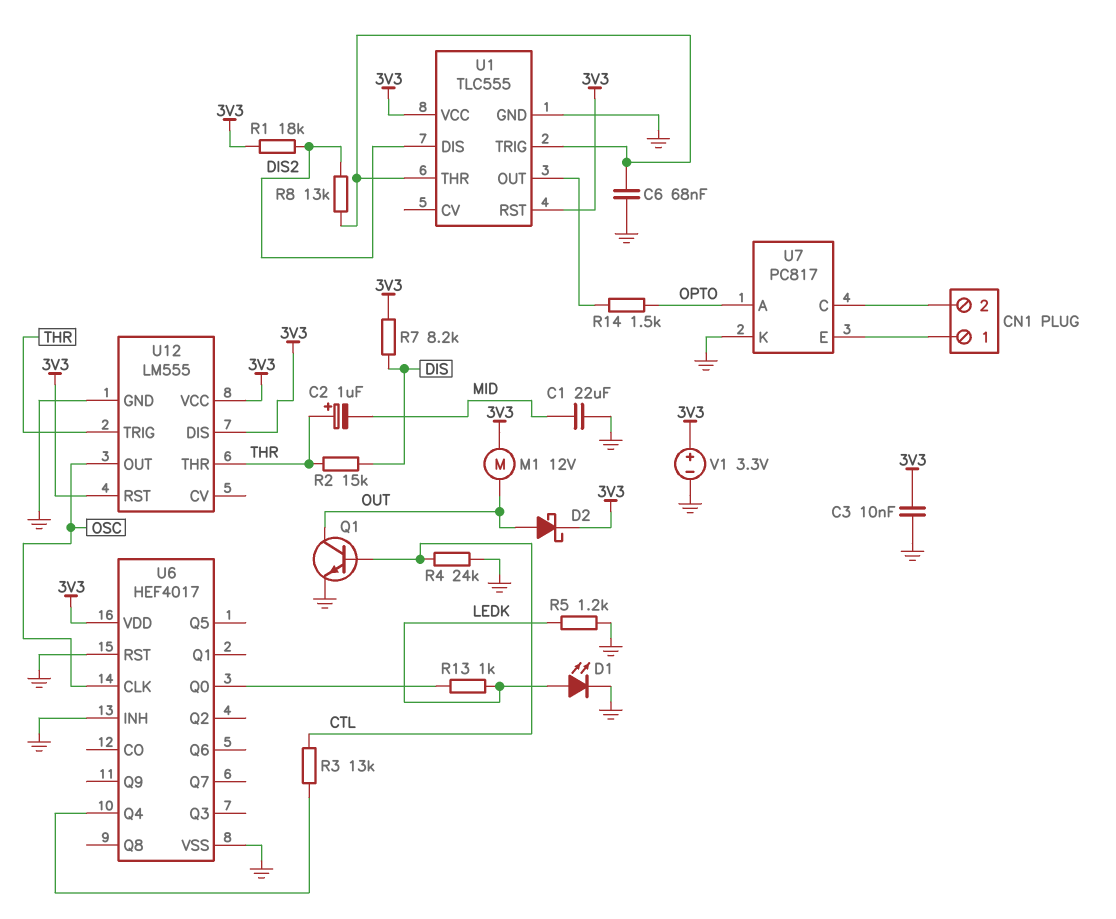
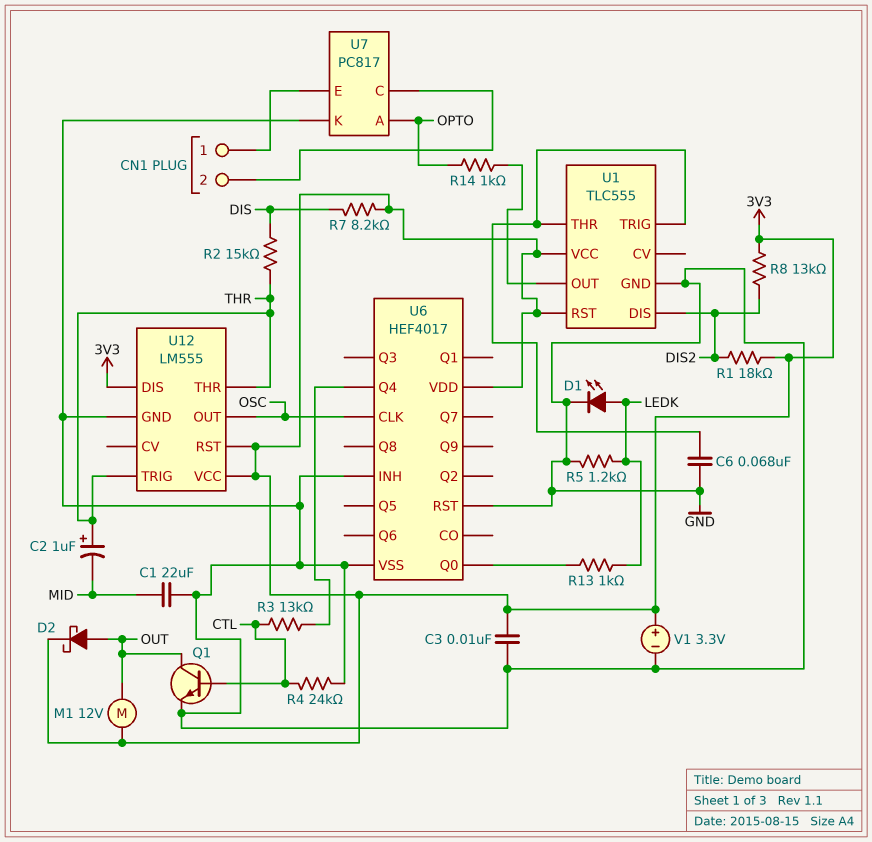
R8: 13k (DIS2, U1/THR) -> 13k (3V3, DIS2)
R14: 1.5k (OPTO, U1/OUT) -> 1k (OPTO, U1/OUT)

